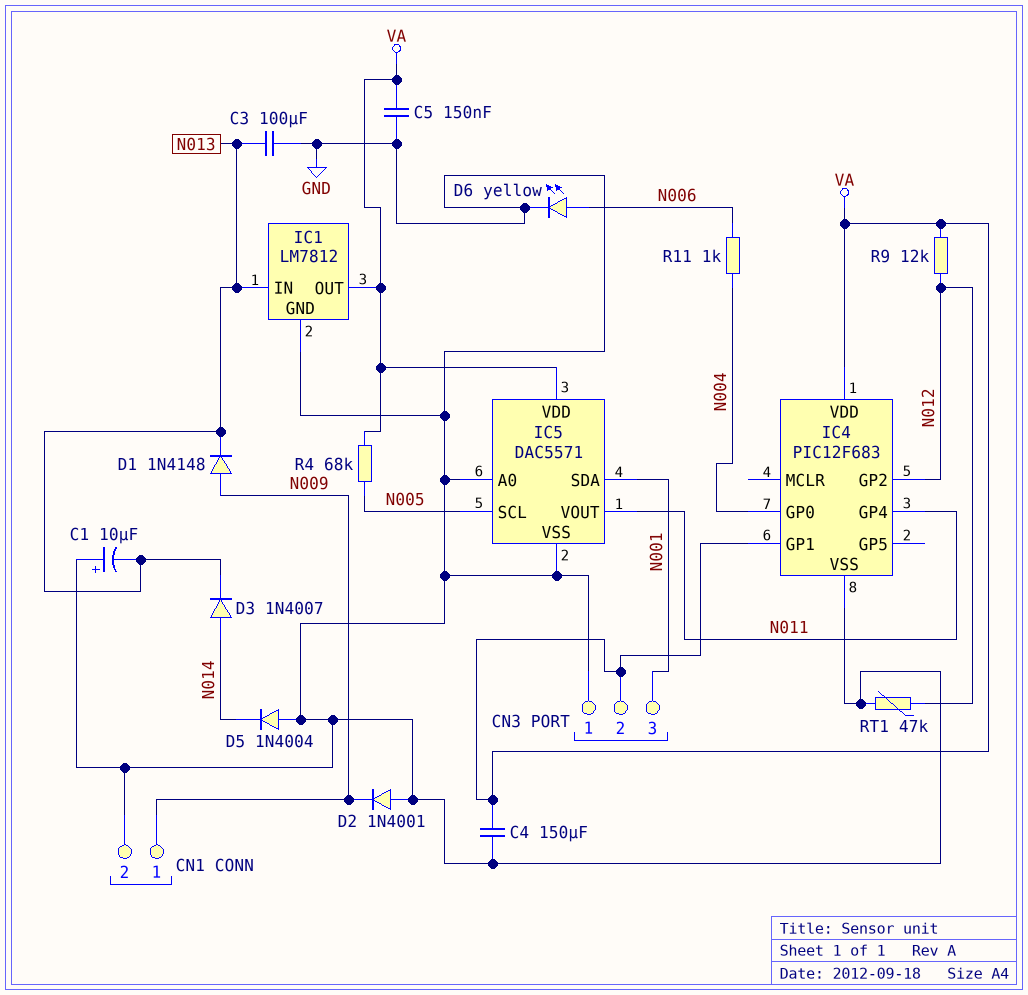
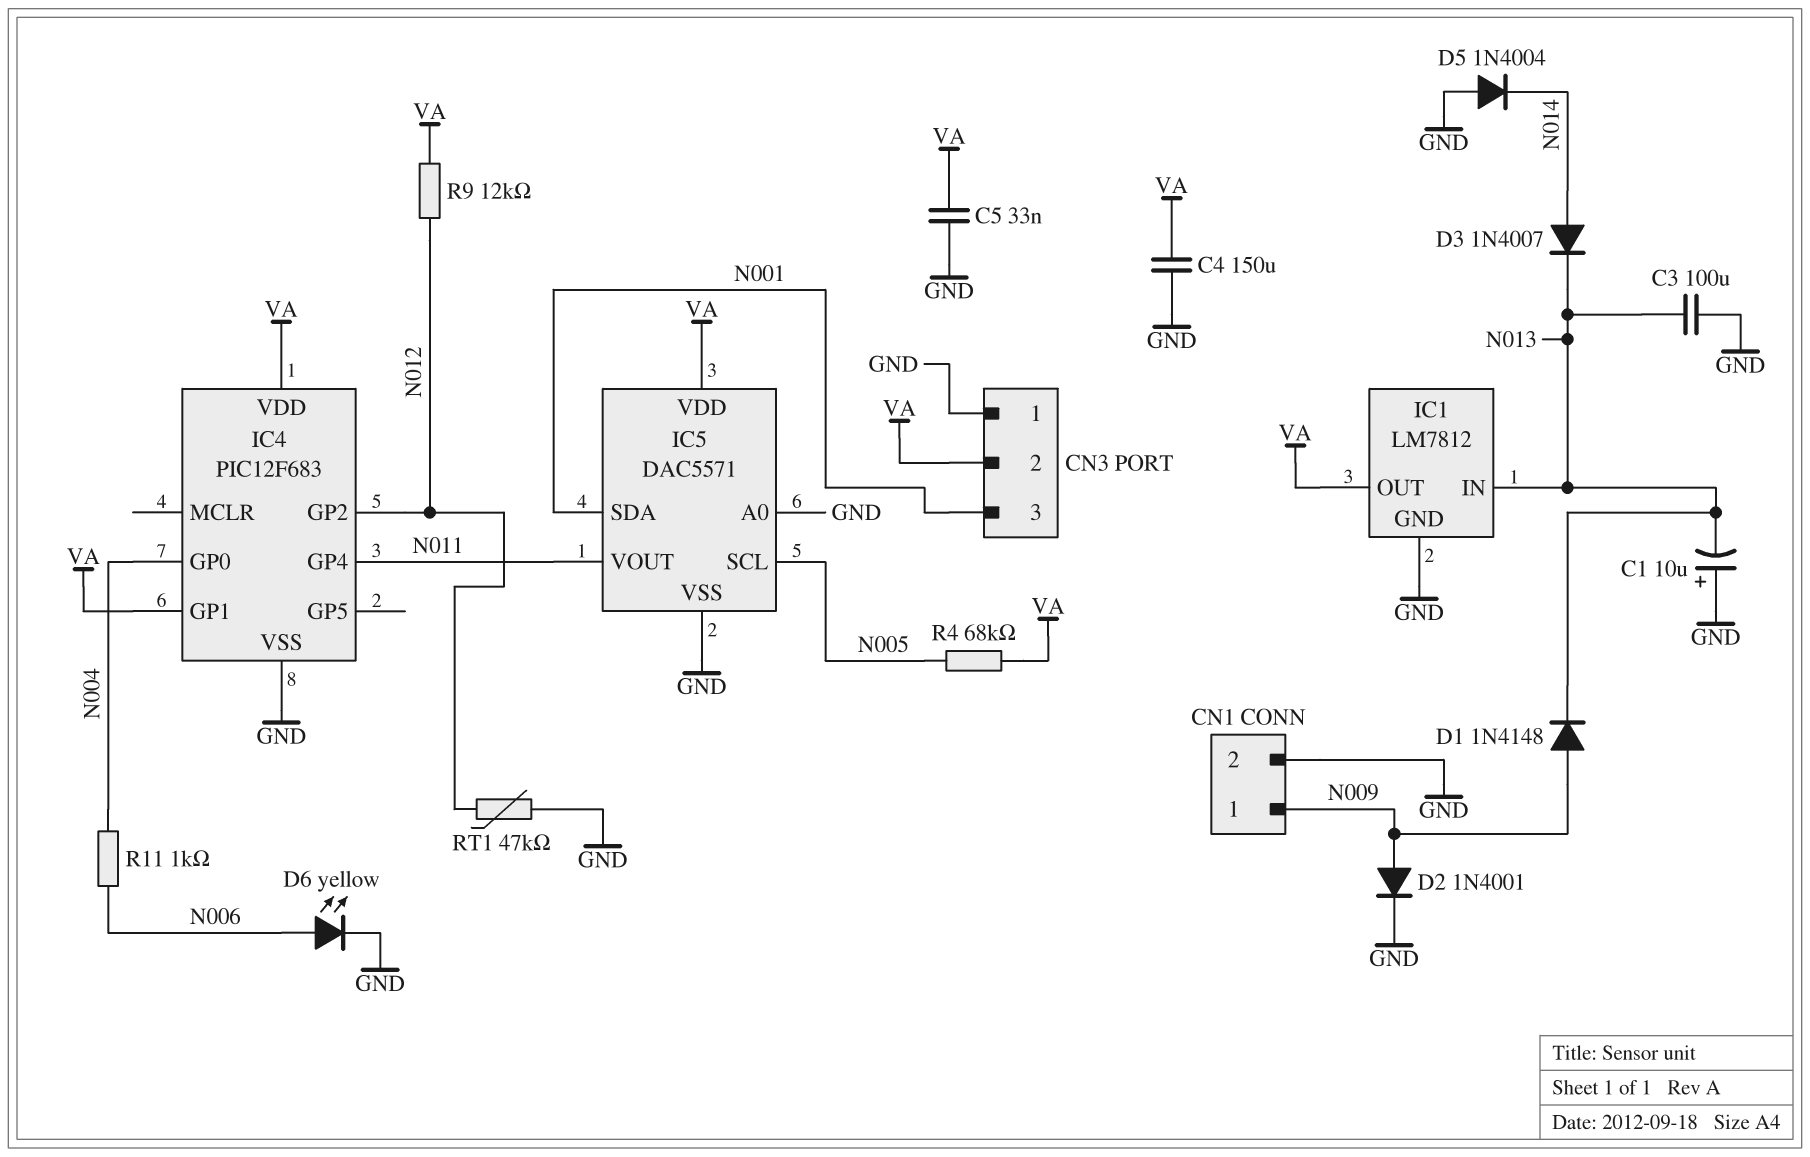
C5: 150nF (GND, VA) -> 33nF (GND, VA)
D2: diode 1N4001 (A GND, K N009) -> diode 1N4001 (A N009, K GND)

